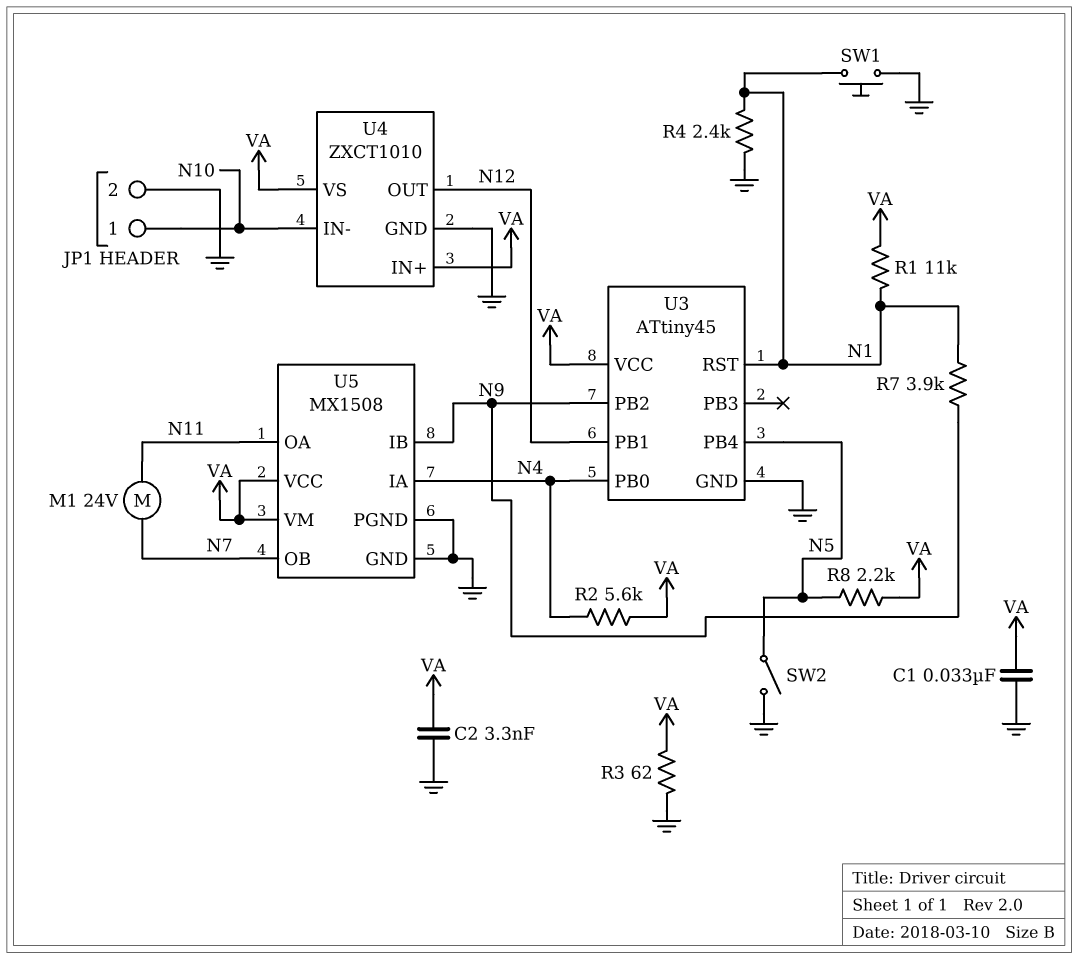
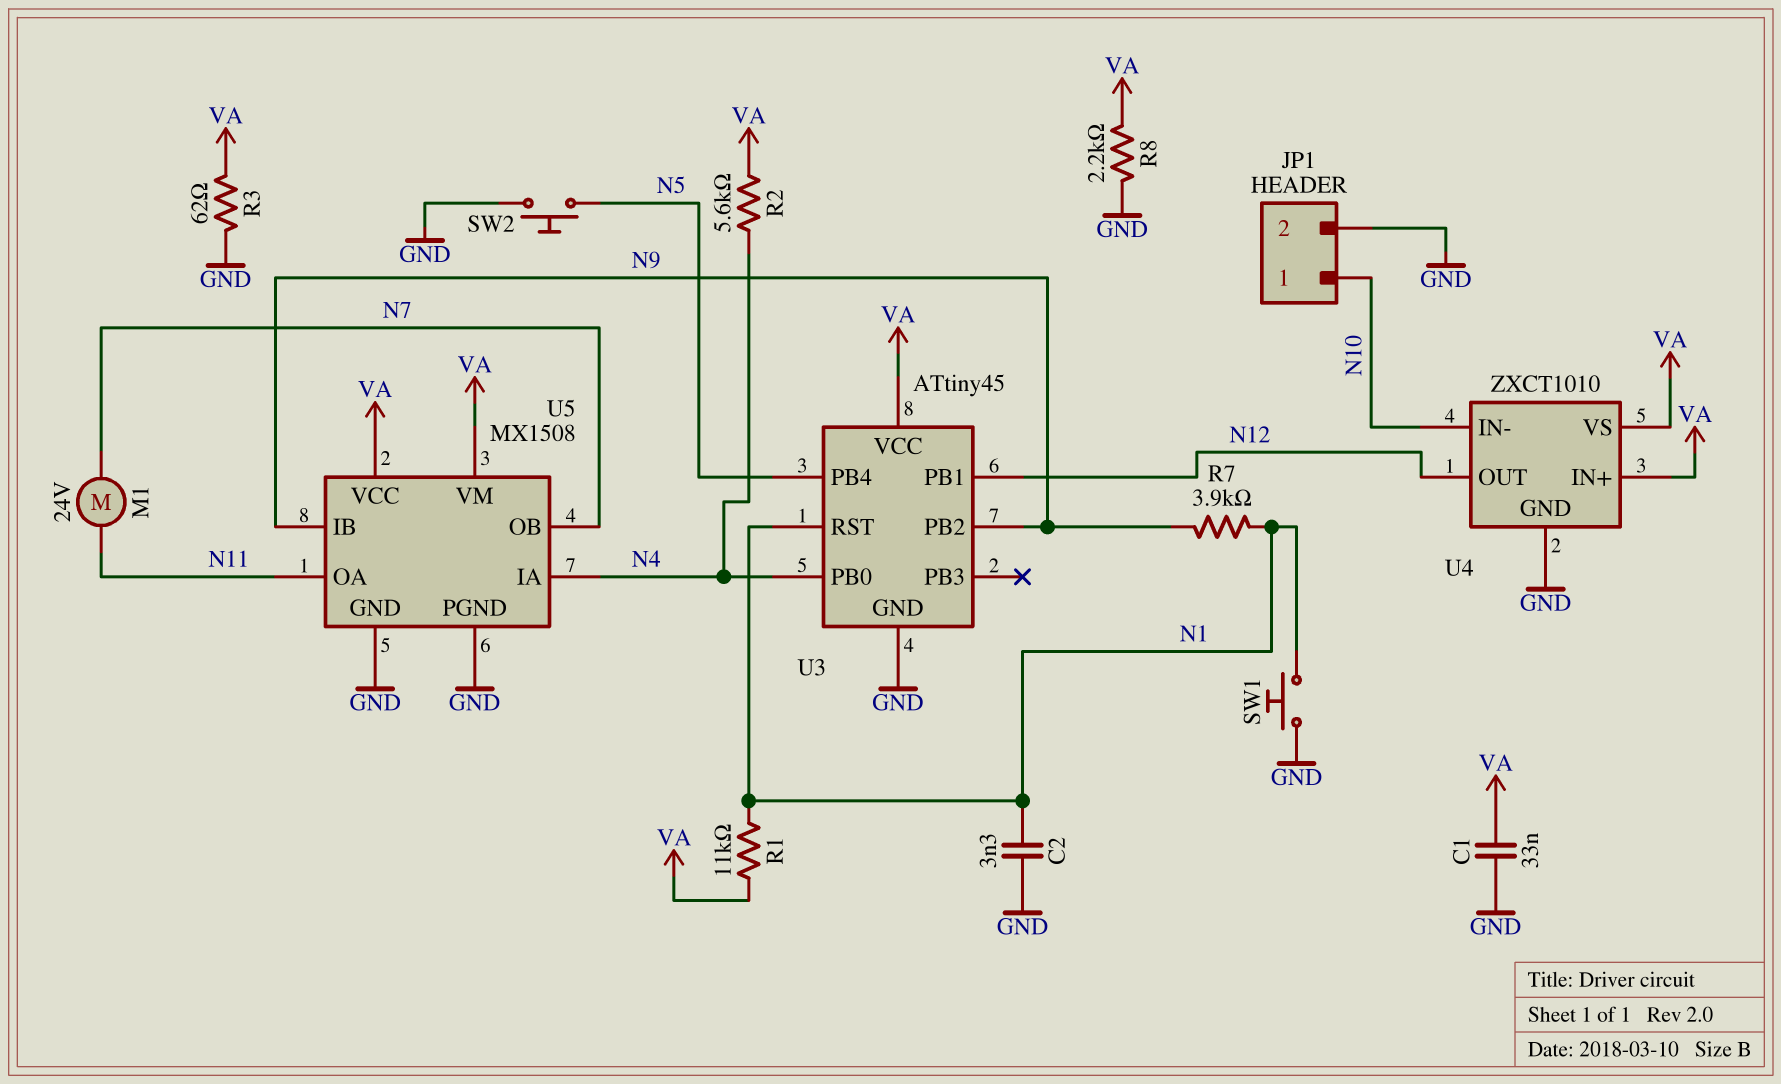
C2: 3.3nF (GND, VA) -> 3.3nF (GND, N1)
R4: 2.4k (GND, N1) -> none
R8: 2.2k (N5, VA) -> 2.2k (GND, VA)
SW2: switch (GND, N5) -> button (GND, N5)

